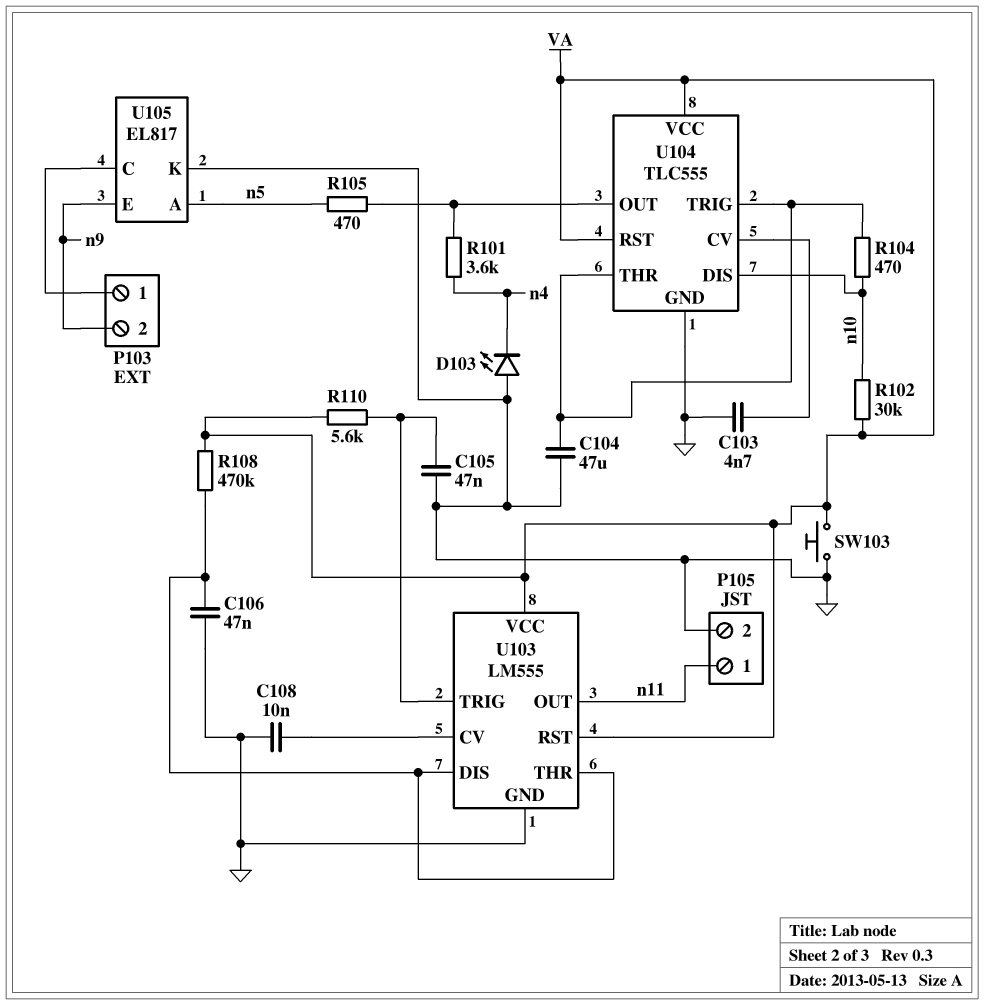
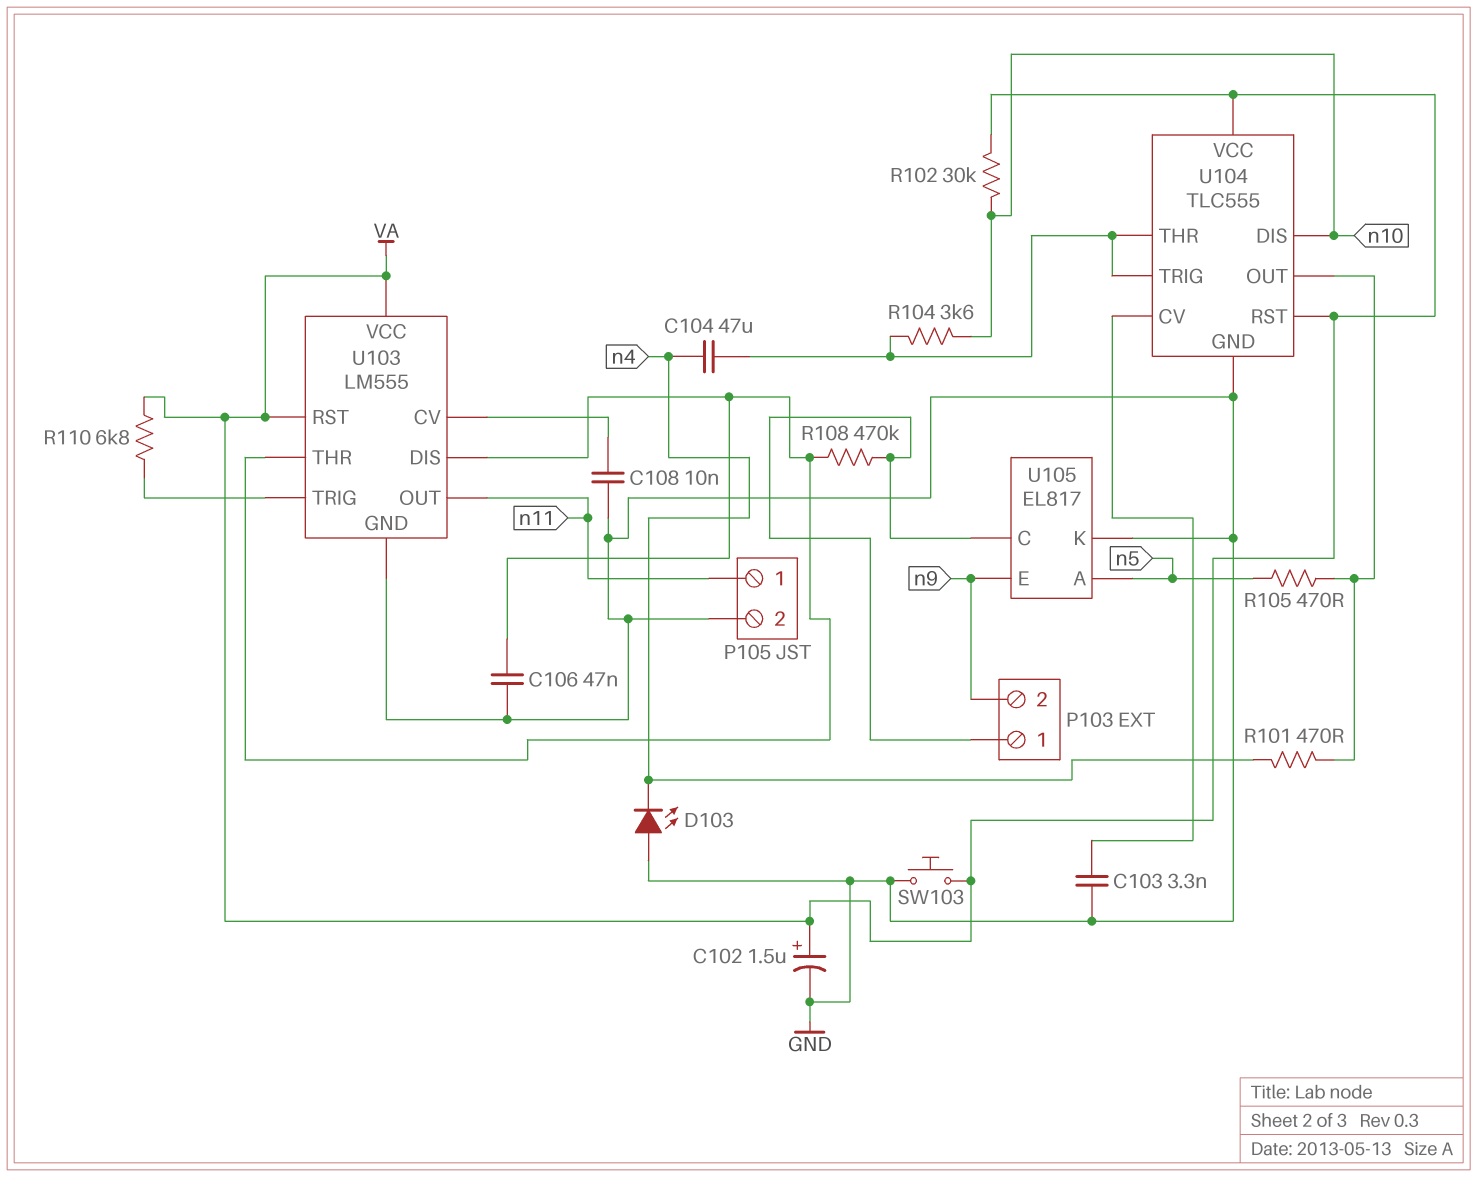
C102: none -> 1.5uF (plus VA, minus GND)
C103: 4.7nF (GND, U104/CV) -> 3.3nF (GND, U104/CV)
C104: 47uF (GND, U104/THR) -> 47uF (U104/THR, n4)
C105: 47nF (GND, U103/TRIG) -> none
R101: 3.6k (U104/OUT, n4) -> 470 (U104/OUT, n4)
R104: 470 (U104/THR, n10) -> 3.6k (U104/THR, n10)
R108: 470k (U103/DIS, VA) -> 470k (P103/1, U103/DIS)
R110: 5.6k (U103/TRIG, VA) -> 6.8k (U103/TRIG, VA)

